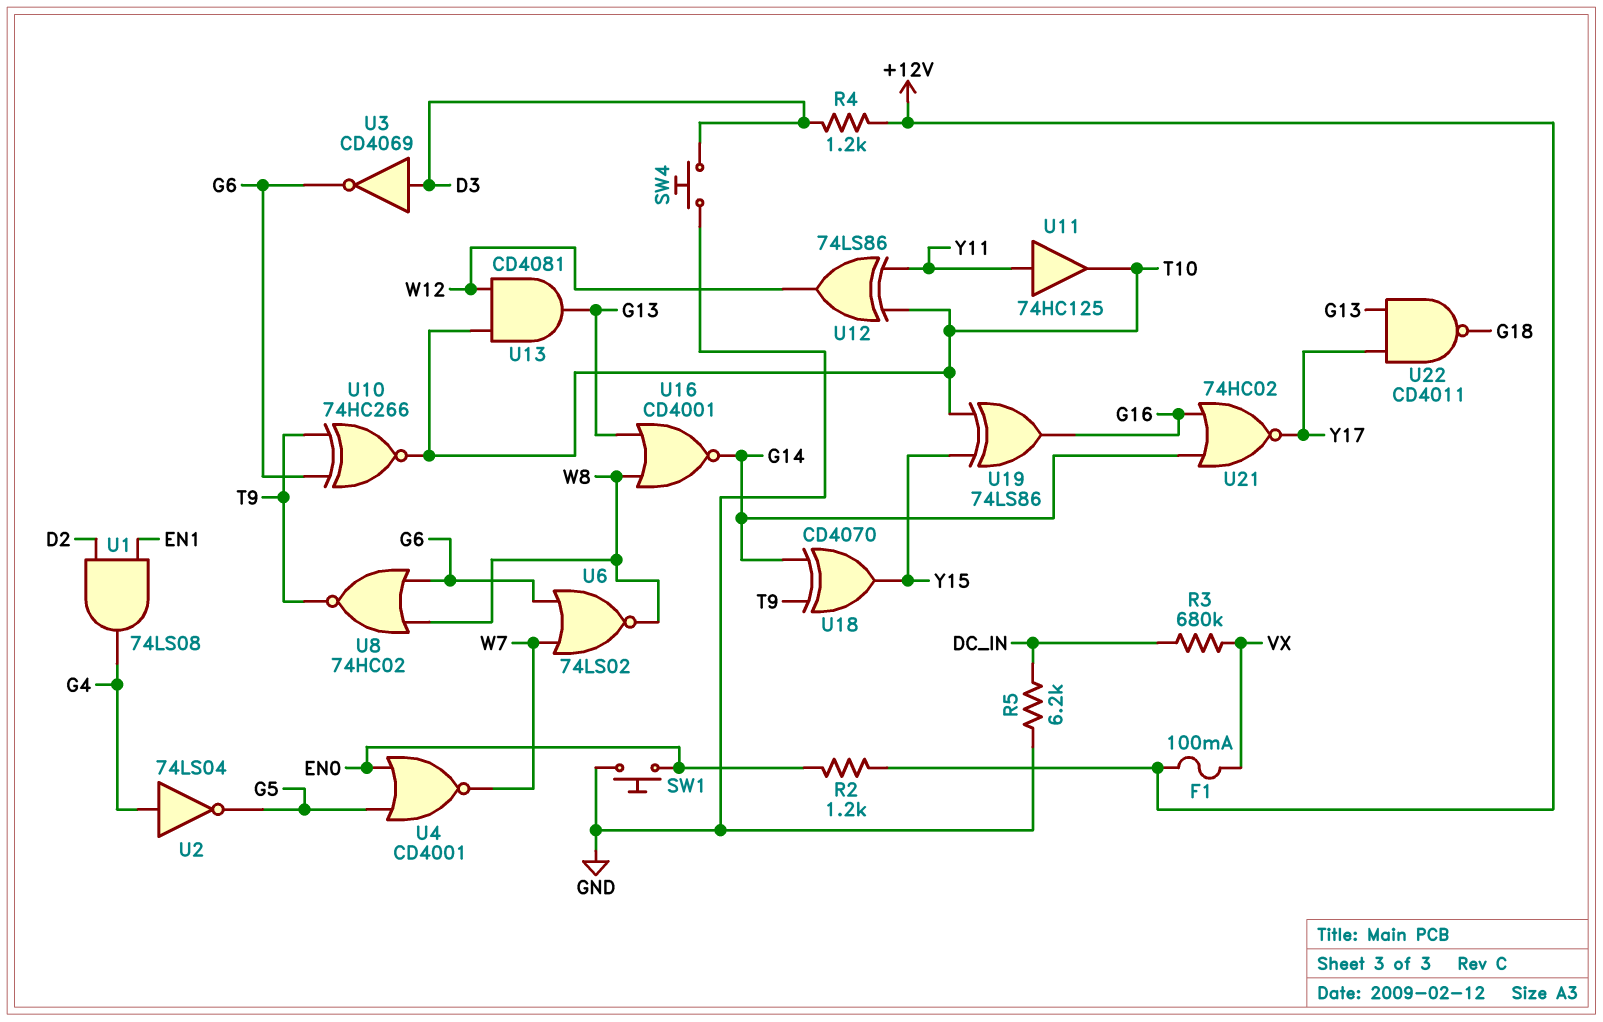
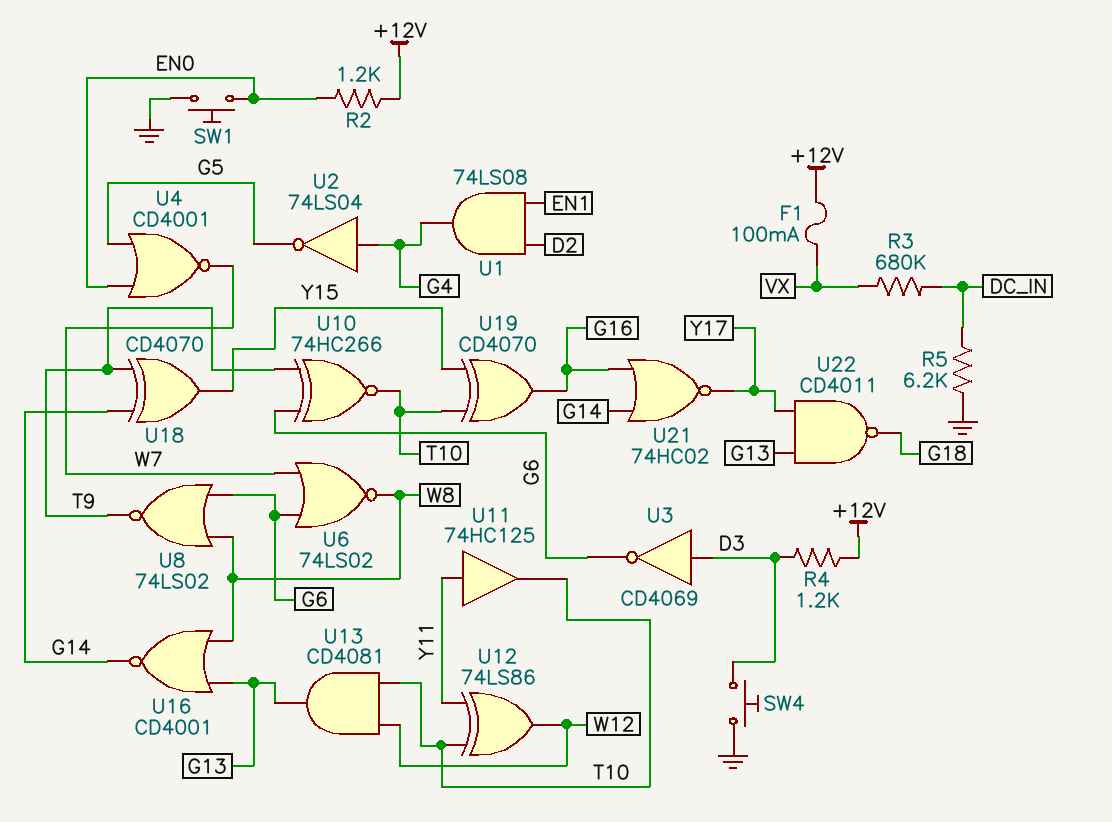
U8: NOR 74HC02 (in G6, in W8, out T9) -> NOR 74LS02 (in G6, in W8, out T9)
U19: XOR 74LS86 (in T10, in Y15, out G16) -> XOR CD4070 (in T10, in Y15, out G16)

